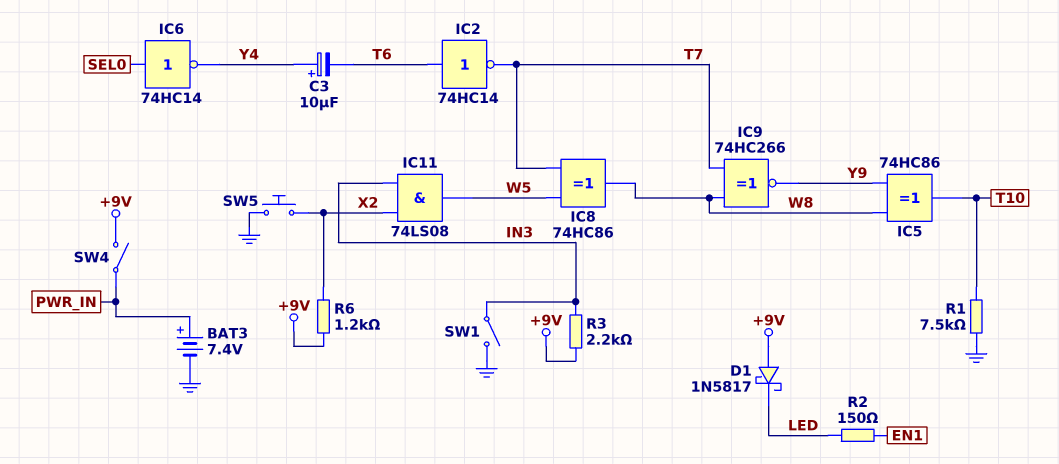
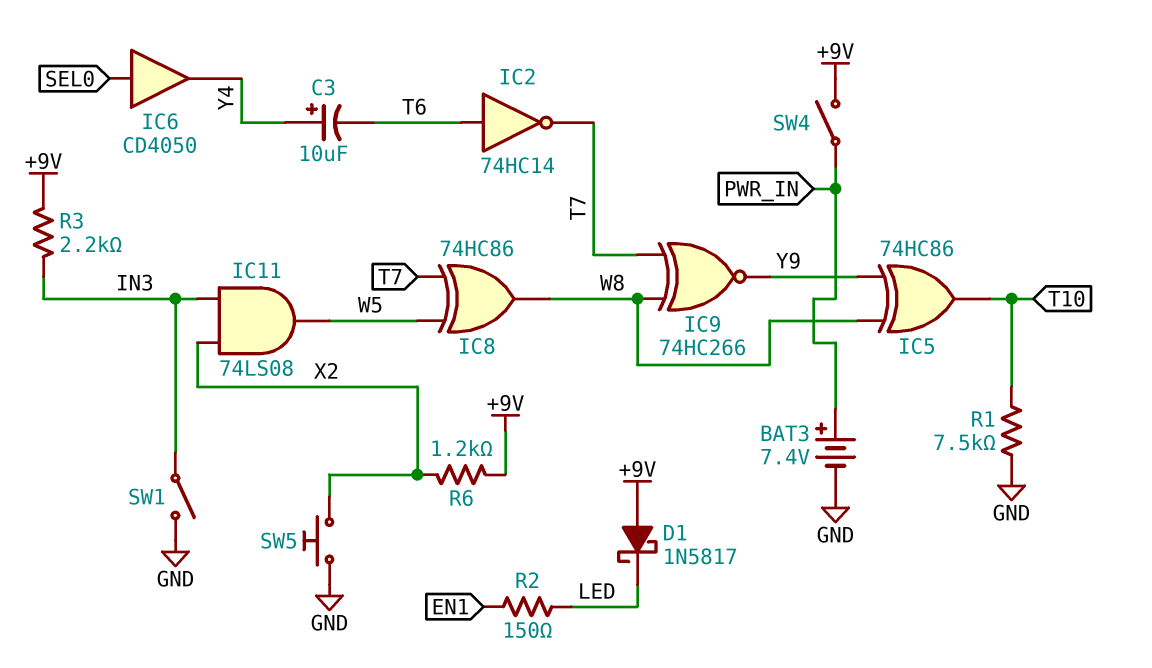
IC6: NOT 74HC14 (in SEL0, out Y4) -> buffer CD4050 (in SEL0, out Y4)

